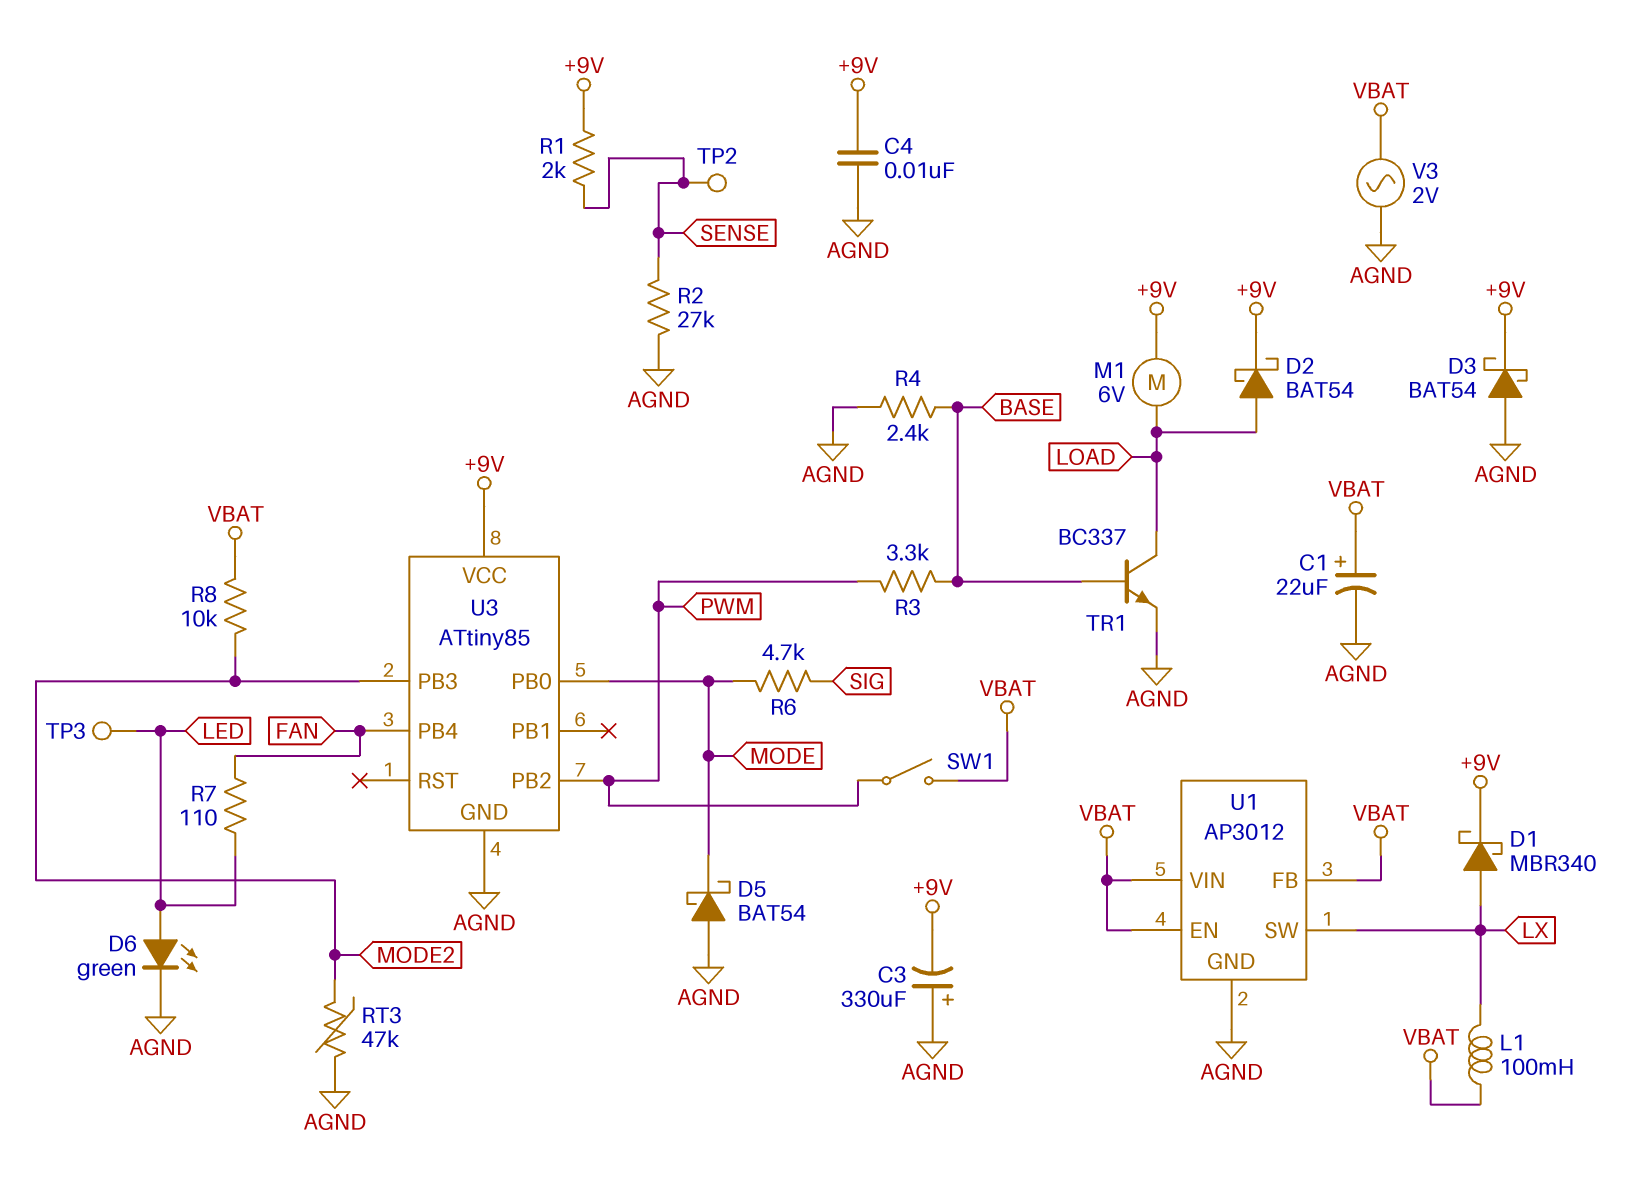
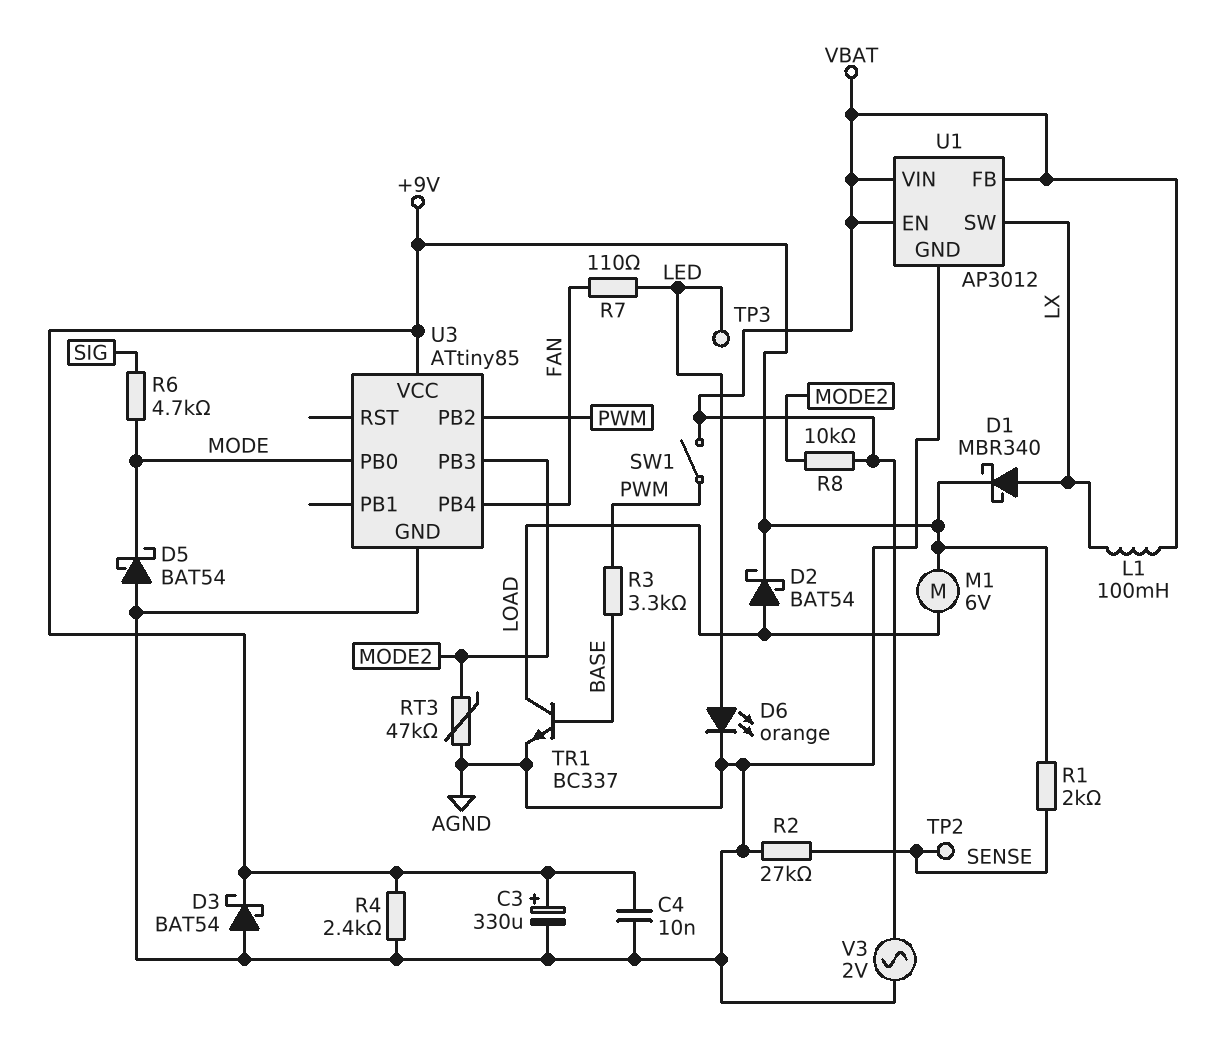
C1: 22uF (plus VBAT, minus AGND) -> none
C3: 330uF (plus AGND, minus +9V) -> 330uF (plus +9V, minus AGND)
D6: LED green (A LED, K AGND) -> LED orange (A LED, K AGND)
R4: 2.4k (AGND, BASE) -> 2.4k (+9V, AGND)

